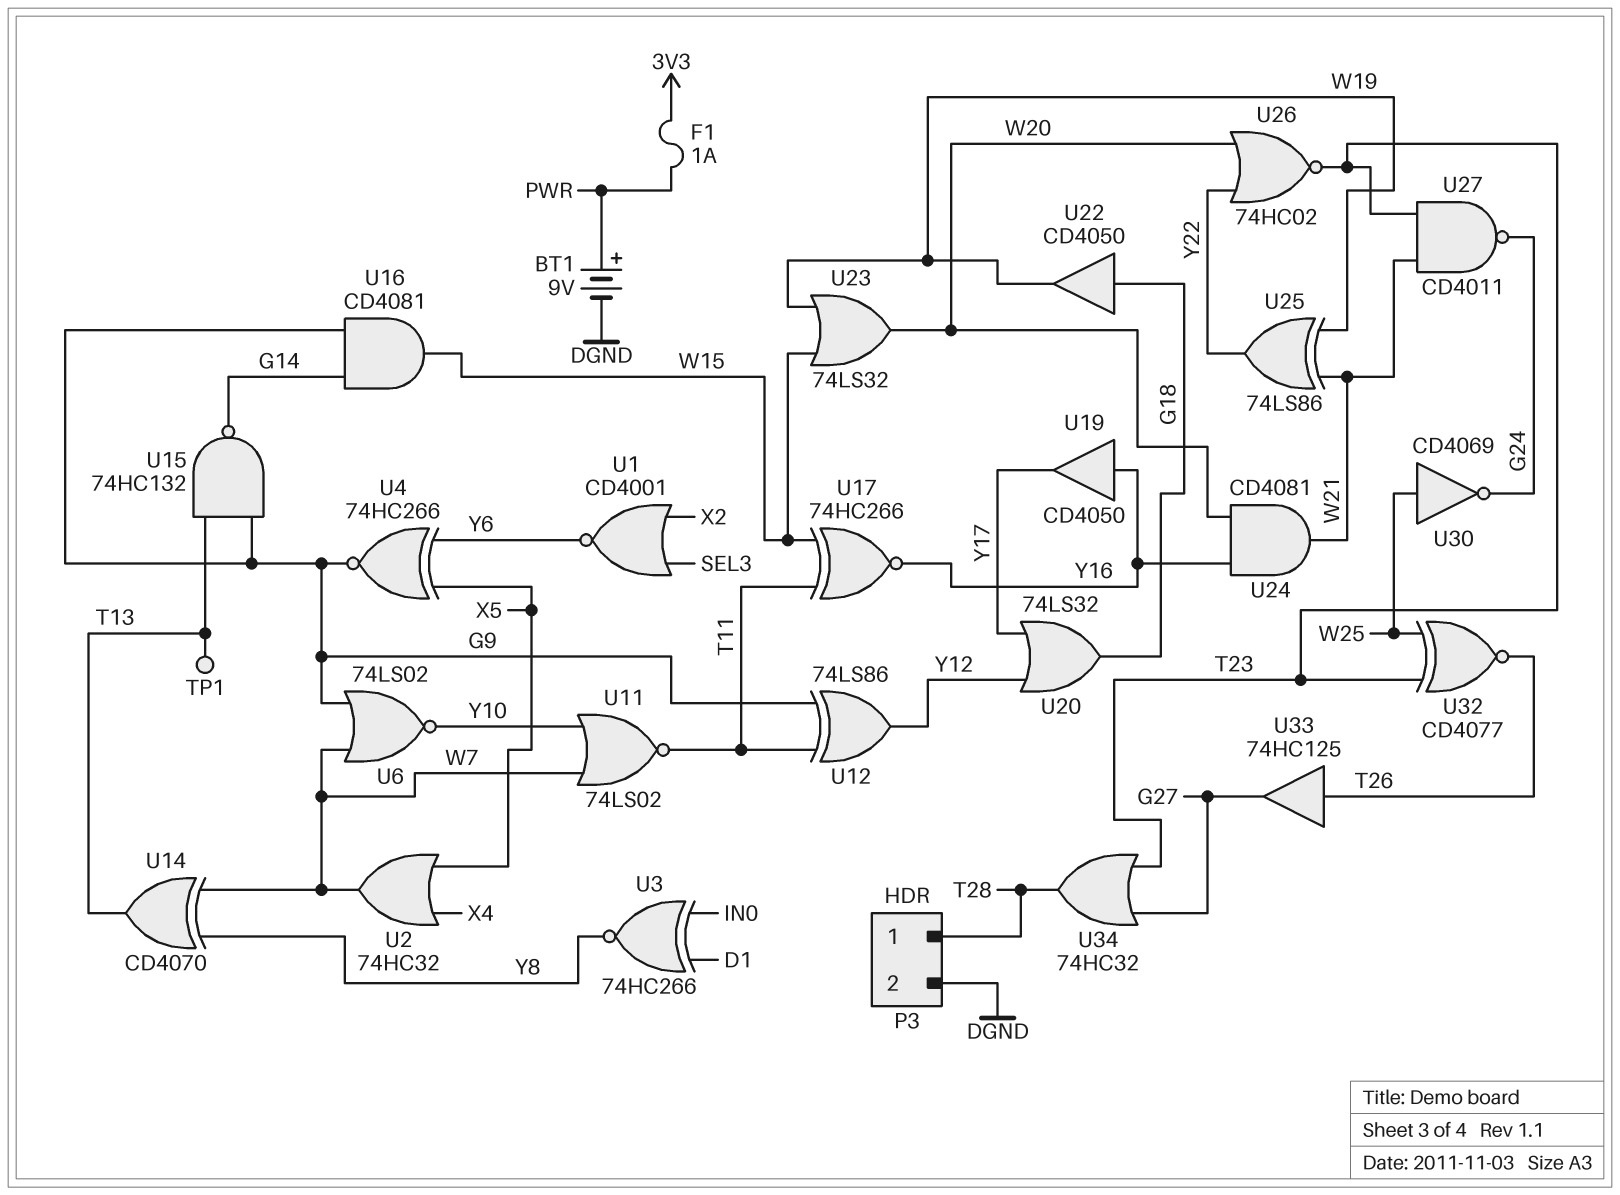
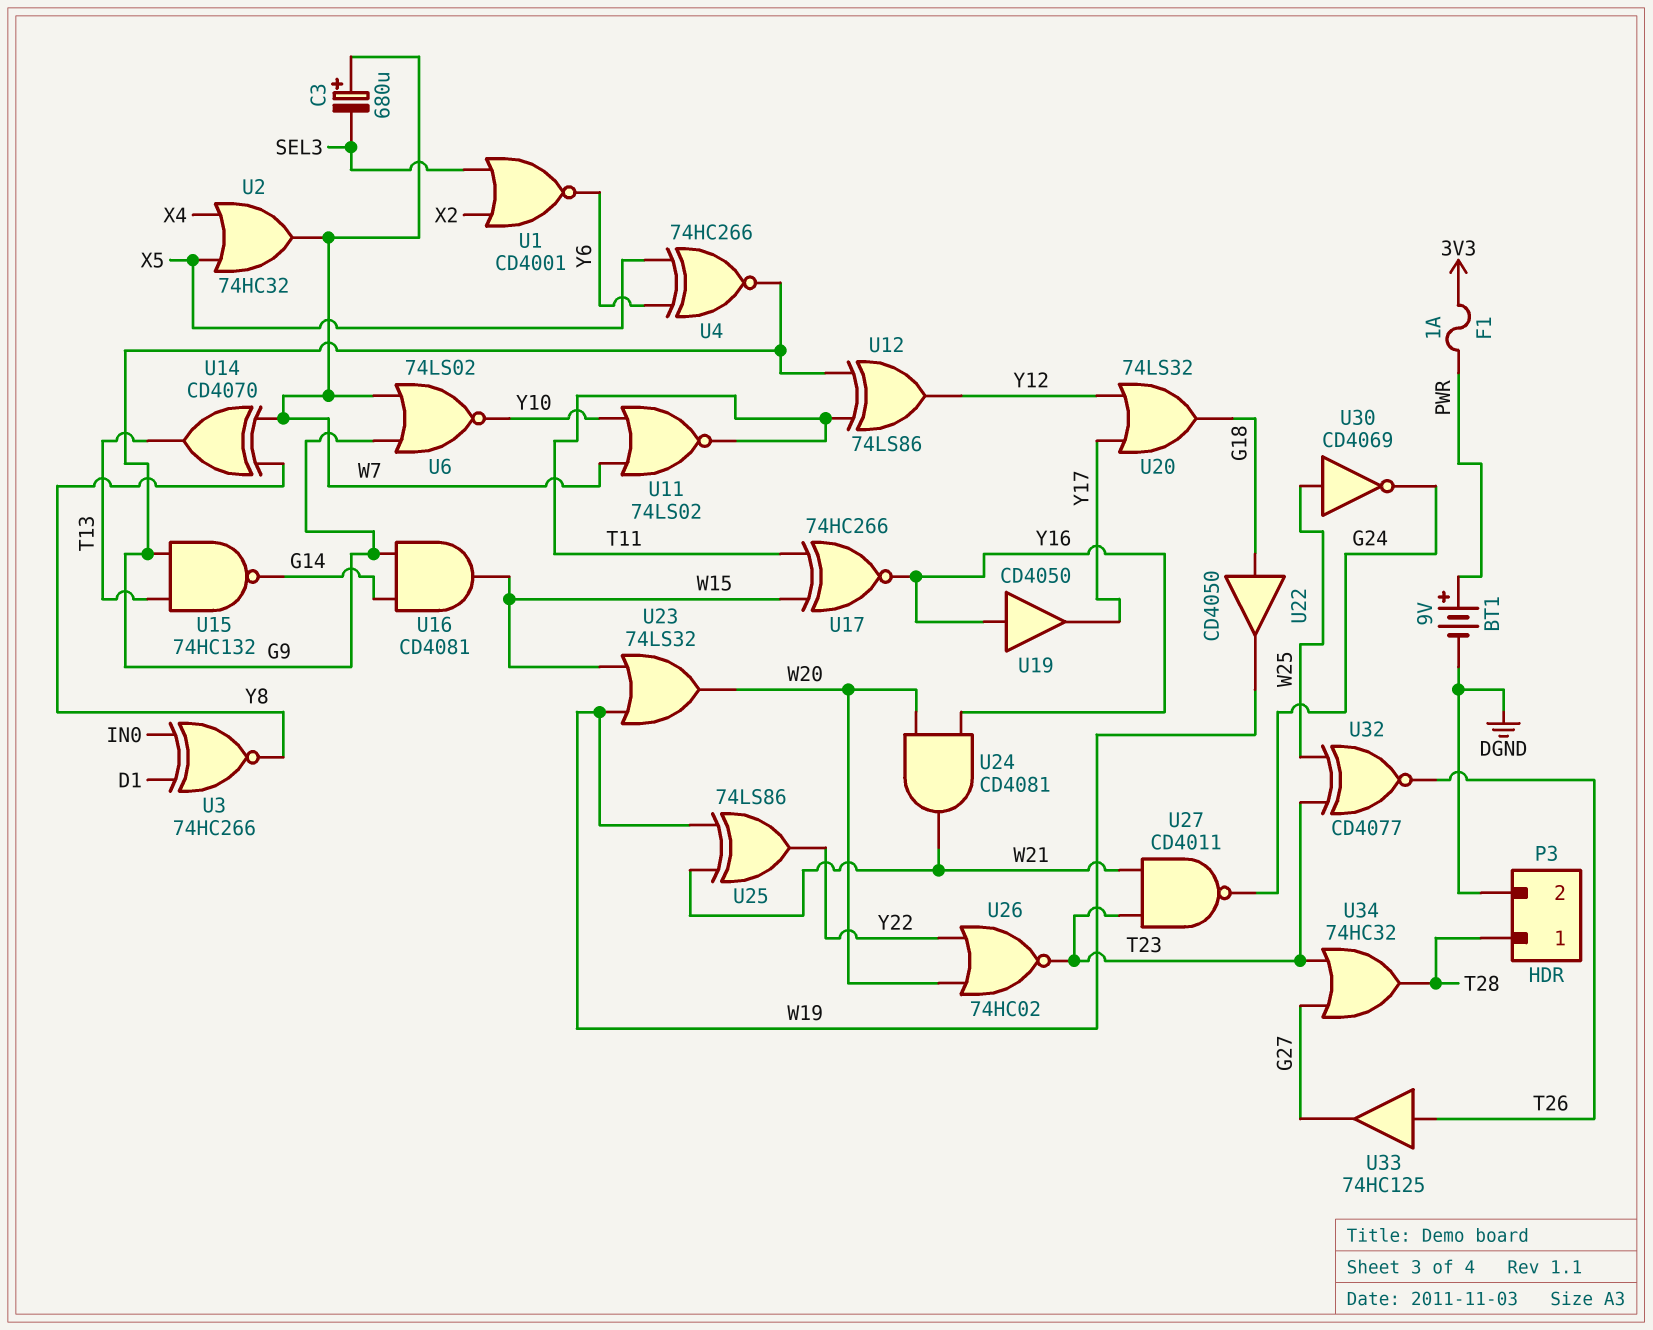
C3: none -> 680uF (plus W7, minus SEL3)
TP1: test point (T13) -> none

